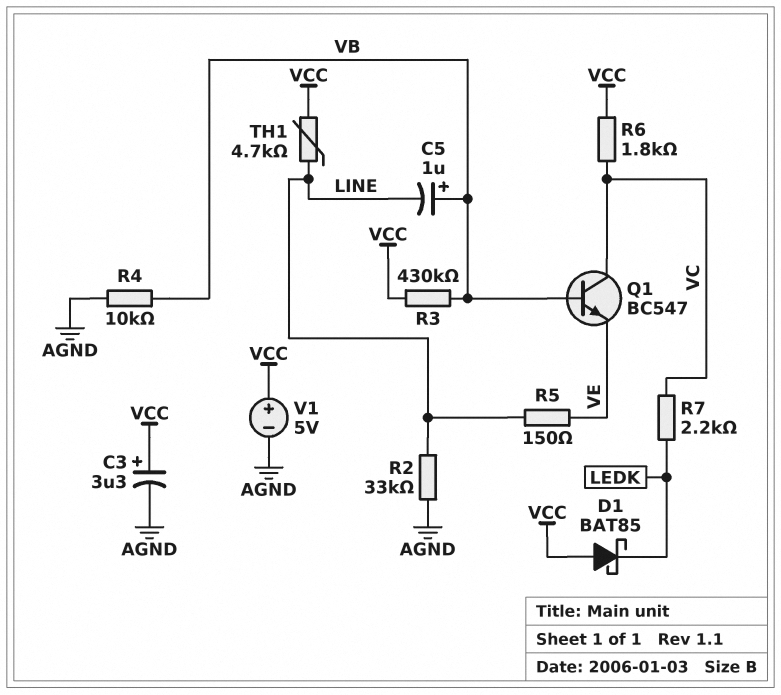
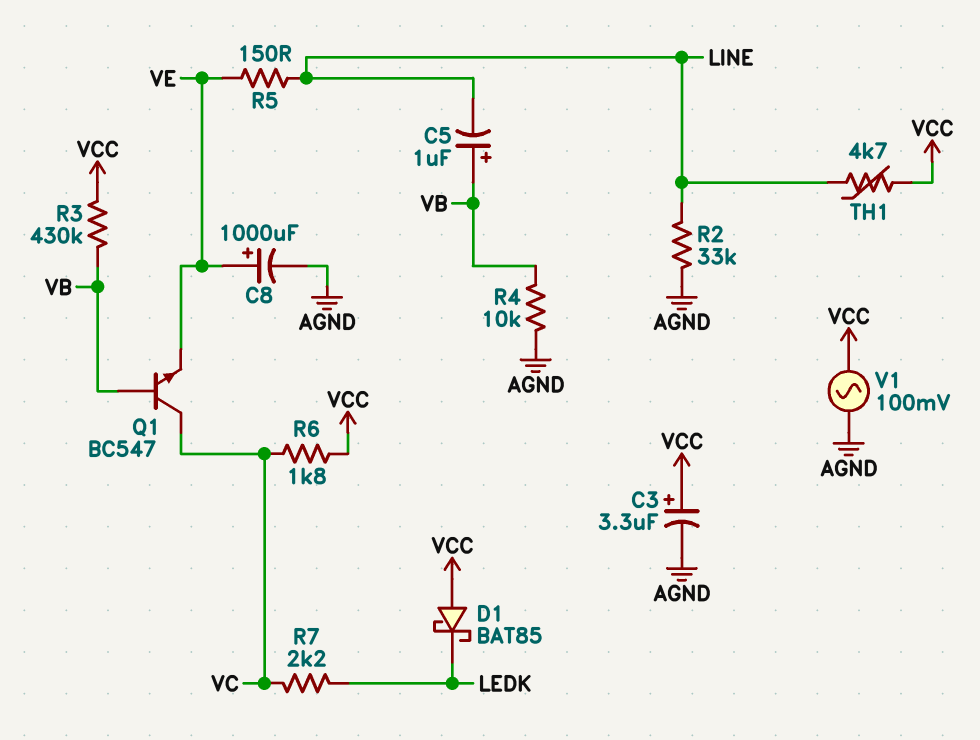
C8: none -> 1000uF (plus VE, minus AGND)
V1: 5V (plus VCC, minus AGND) -> AC 100mV (AGND, VCC)

